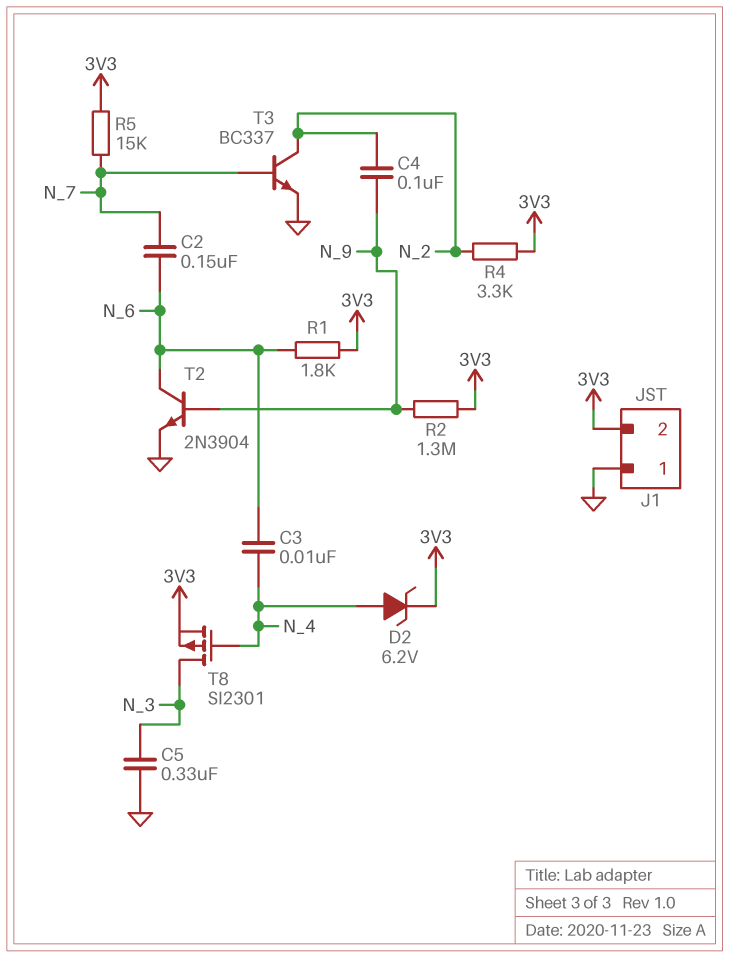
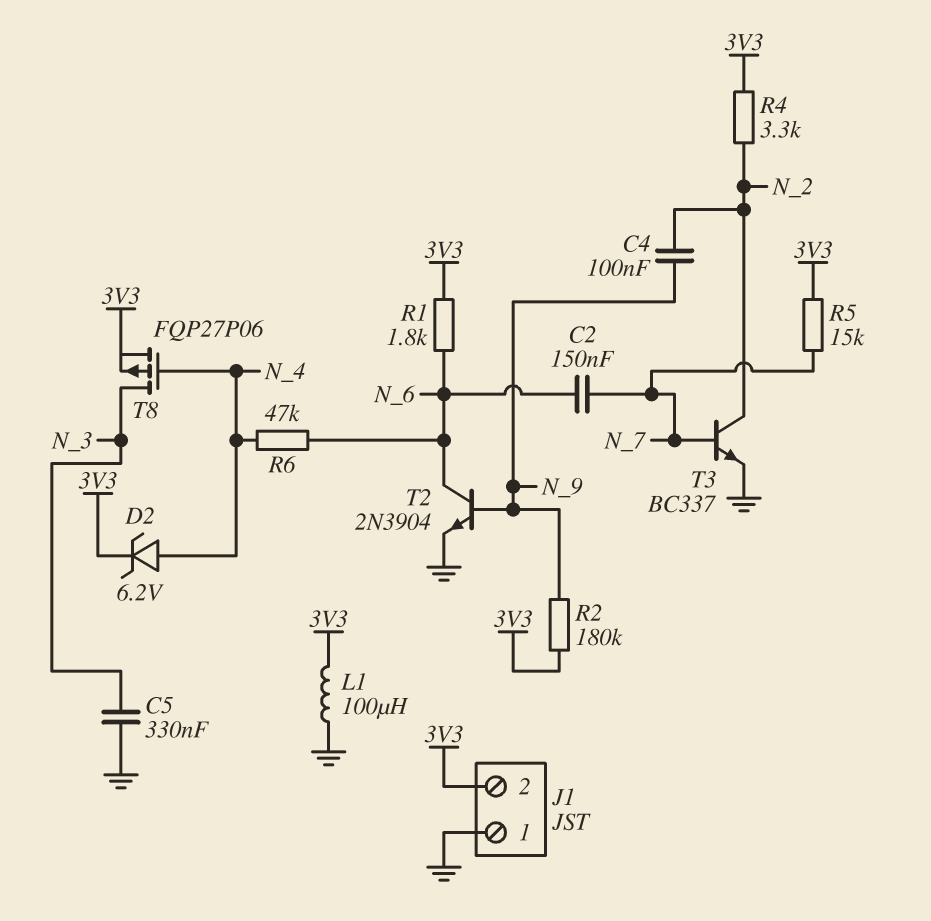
C3: 10nF (N_4, N_6) -> none
L1: none -> 100uH (3V3, GND)
R2: 1.3M (3V3, N_9) -> 180k (3V3, N_9)
R6: none -> 47k (N_4, N_6)
T8: PMOS SI2301 (G N_4, D N_3, S 3V3) -> PMOS FQP27P06 (G N_4, D N_3, S 3V3)

